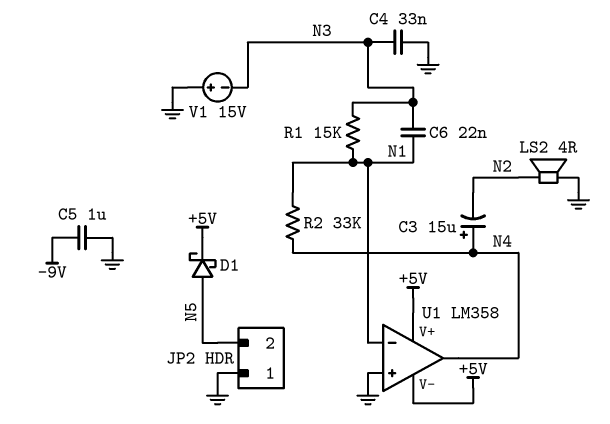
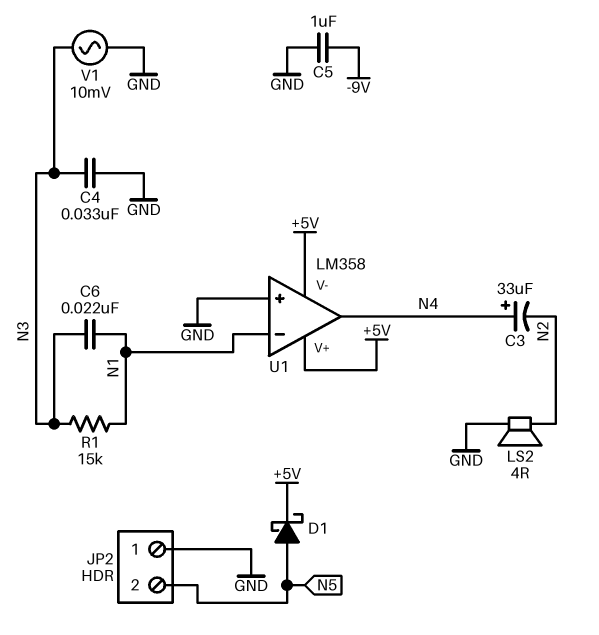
C3: 15uF (plus N4, minus N2) -> 33uF (plus N4, minus N2)
R2: 33k (N1, N4) -> none
V1: 15V (plus GND, minus N3) -> AC 10mV (GND, N3)

